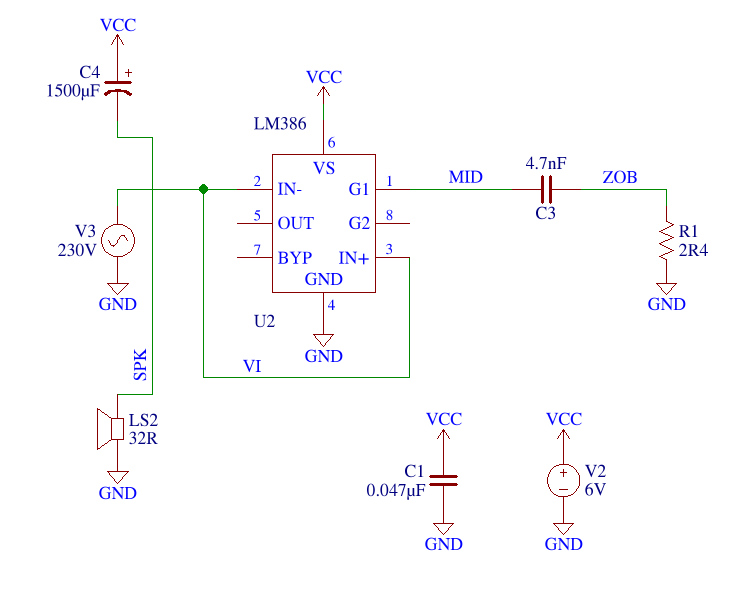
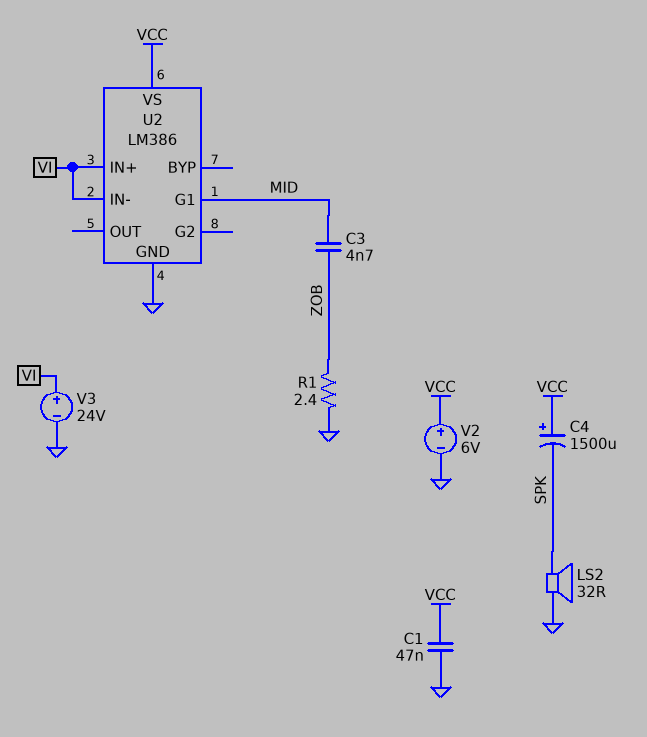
V3: AC 230V (GND, VI) -> 24V (plus VI, minus GND)

